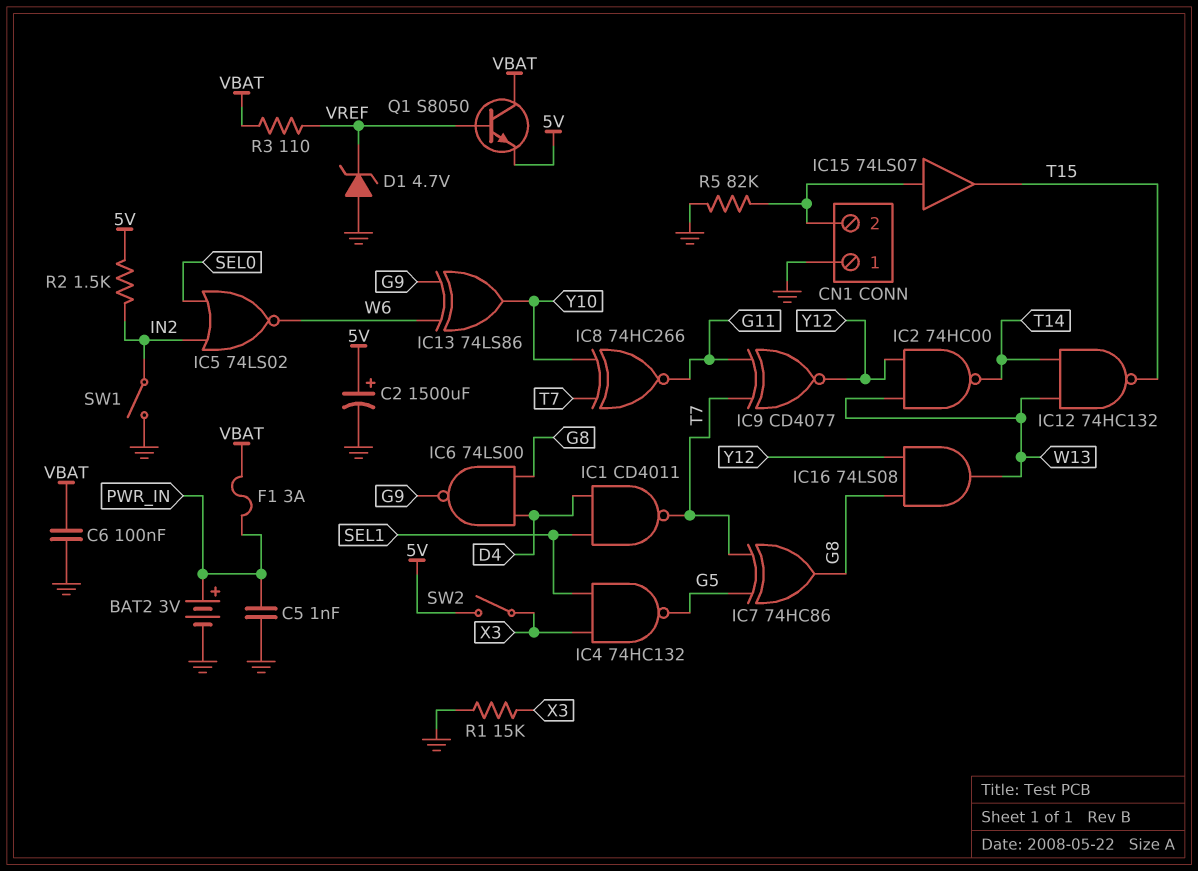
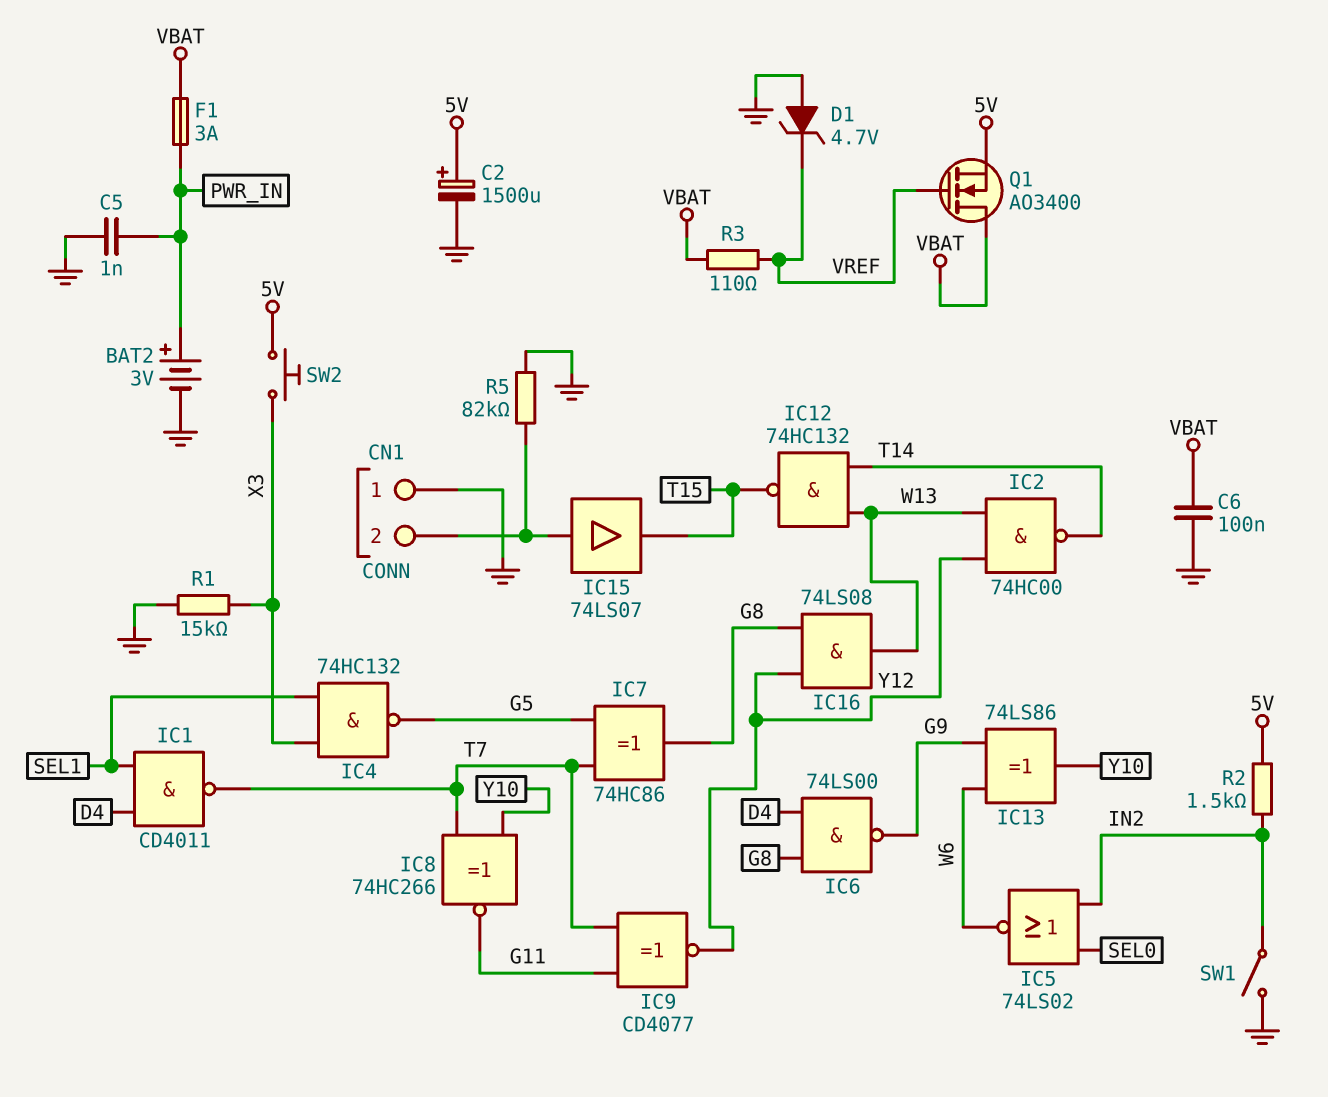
Q1: NPN S8050 (B VREF, C VBAT, E 5V) -> NMOS AO3400 (G VREF, D VBAT, S 5V)
SW2: switch (5V, X3) -> button (5V, X3)

